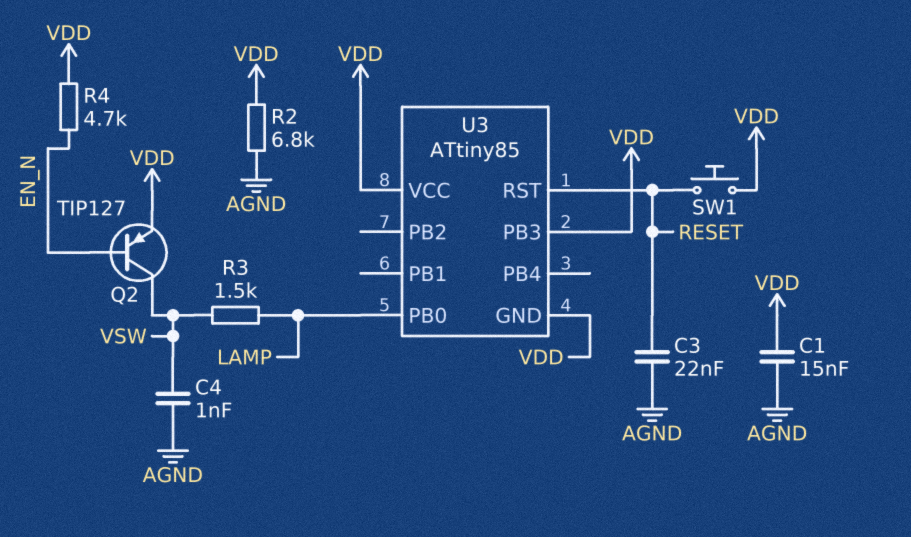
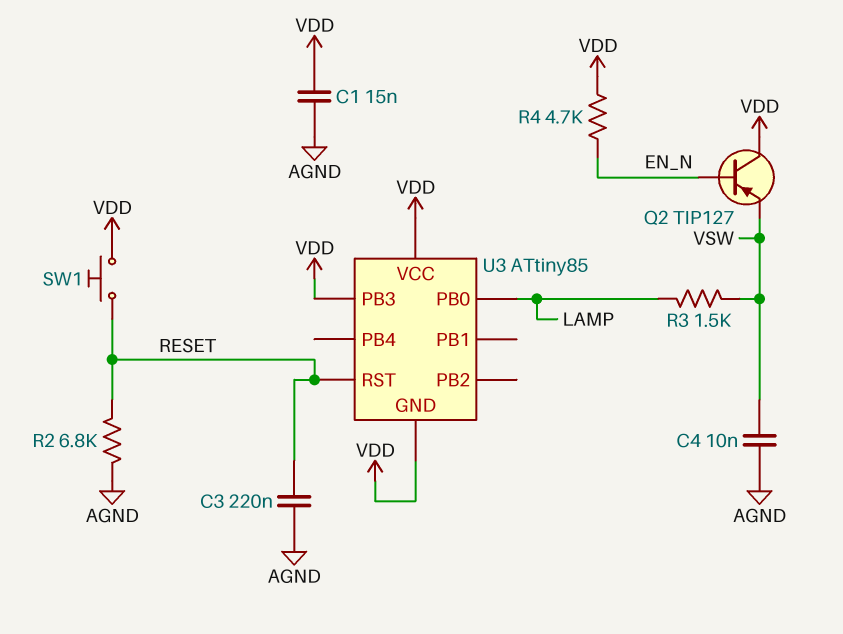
C3: 22nF (AGND, RESET) -> 220nF (AGND, RESET)
C4: 1nF (AGND, VSW) -> 10nF (AGND, VSW)
Q2: PNP TIP127 (B EN_N, C VSW, E VDD) -> PNP TIP127 (B EN_N, C VDD, E VSW)
R2: 6.8k (AGND, VDD) -> 6.8k (AGND, RESET)

